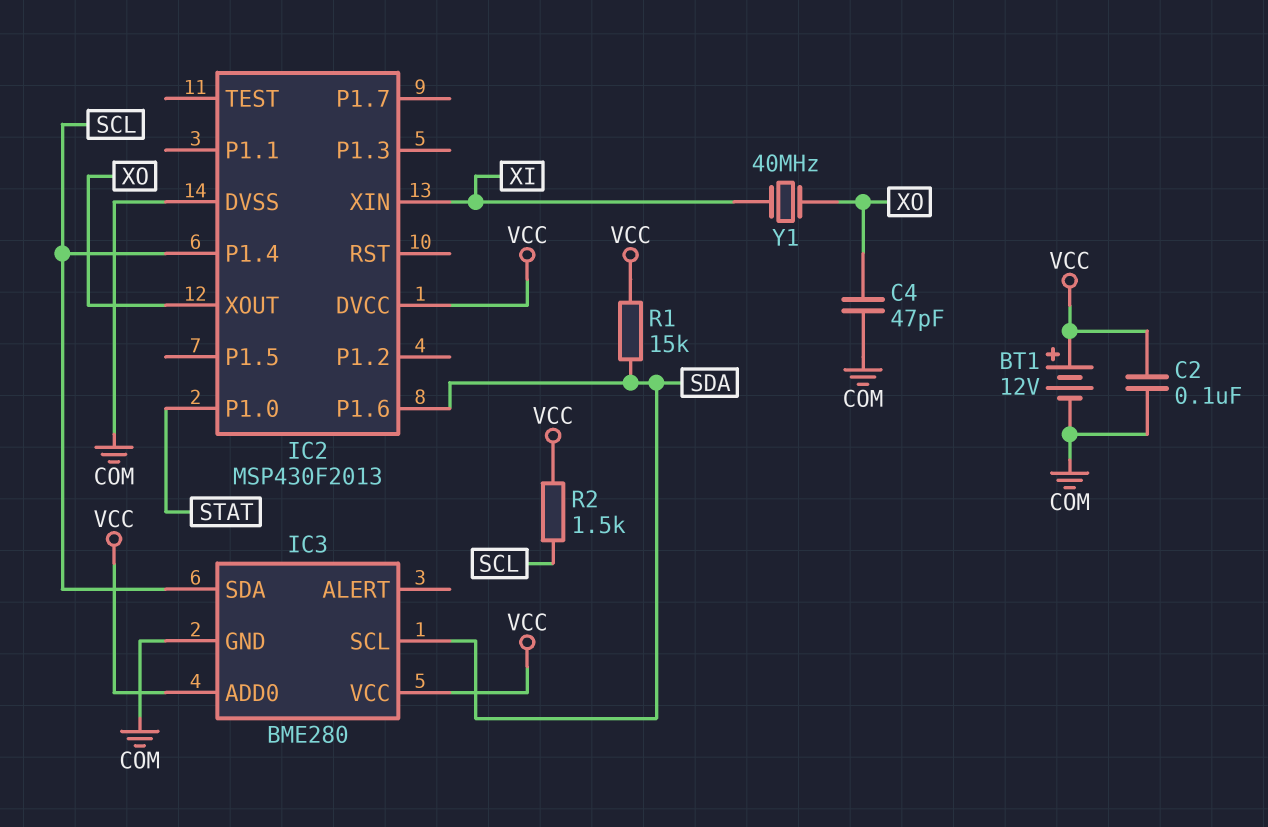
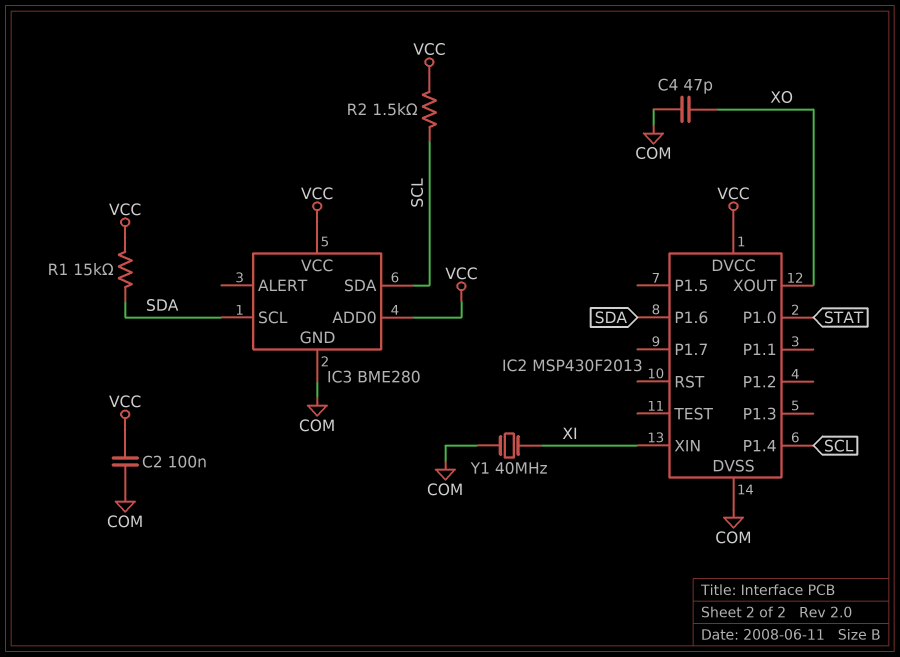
BT1: 12V (plus VCC, minus COM) -> none
Y1: 40MHz (XI, XO) -> 40MHz (COM, XI)

